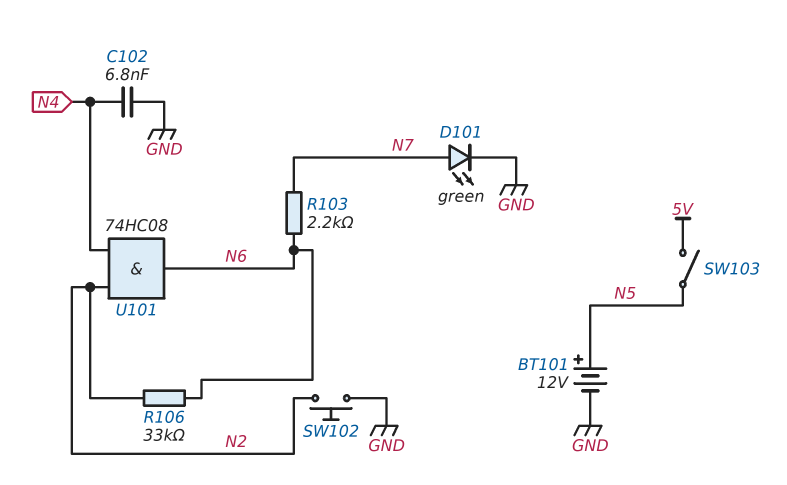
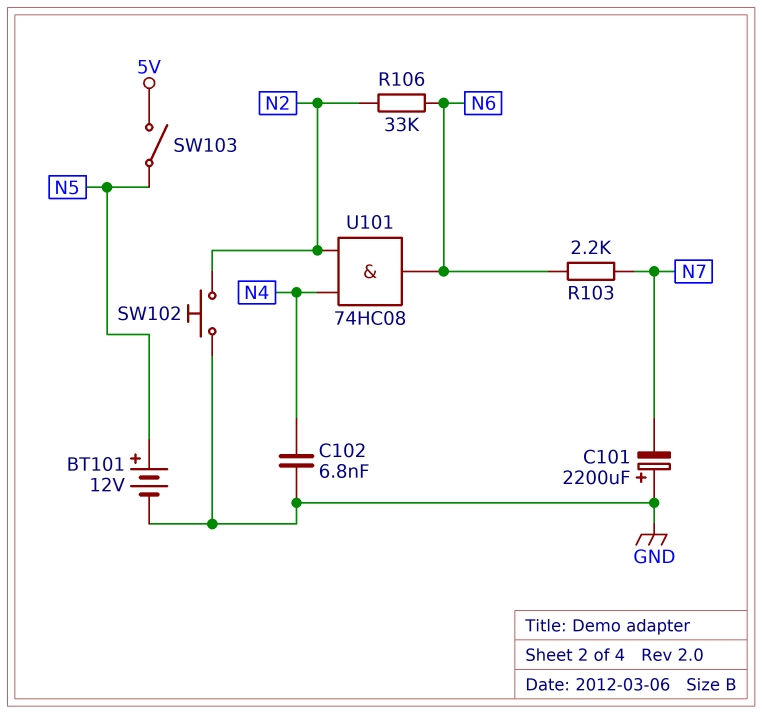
C101: none -> 2200uF (plus GND, minus N7)
D101: LED green (A N7, K GND) -> none

